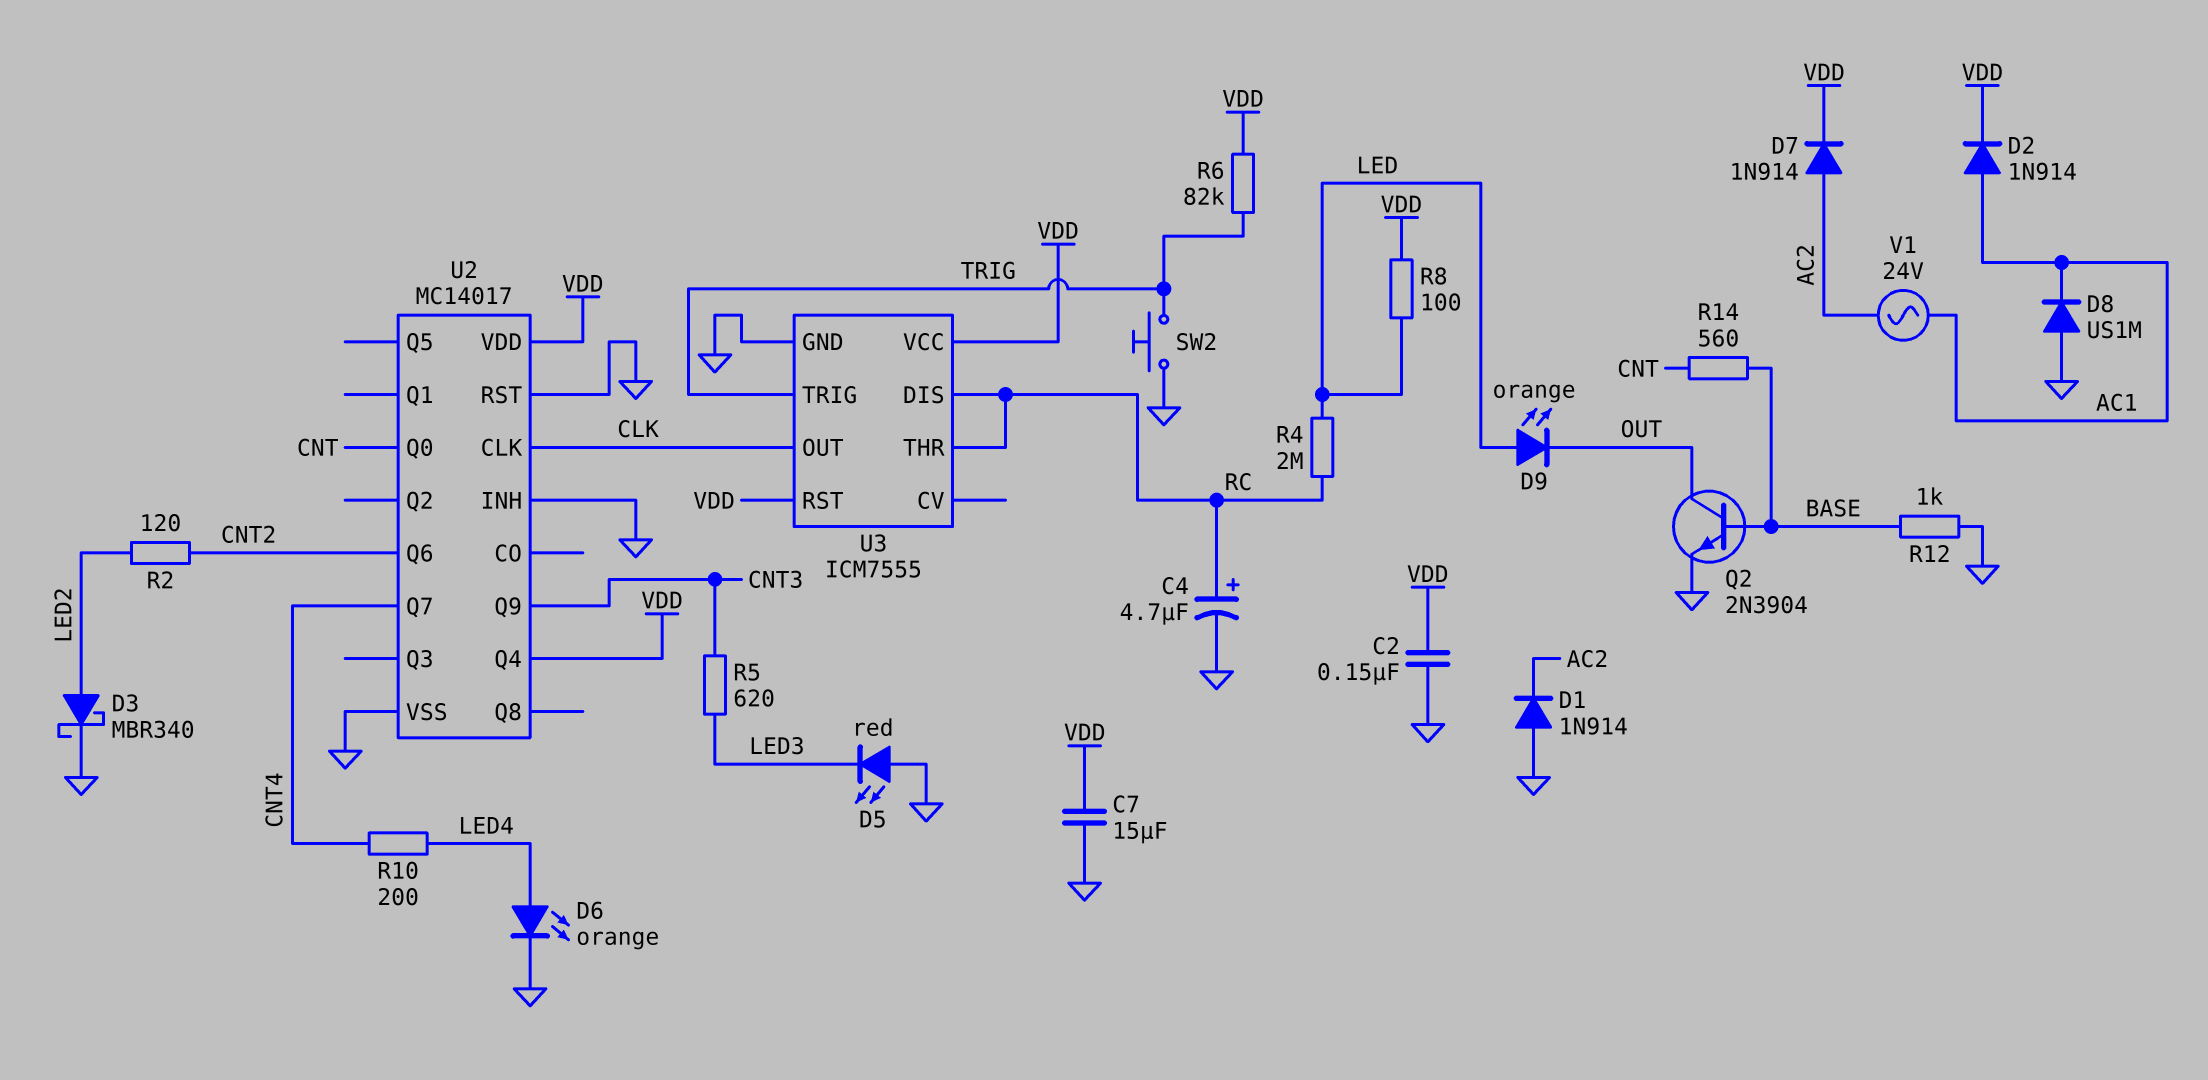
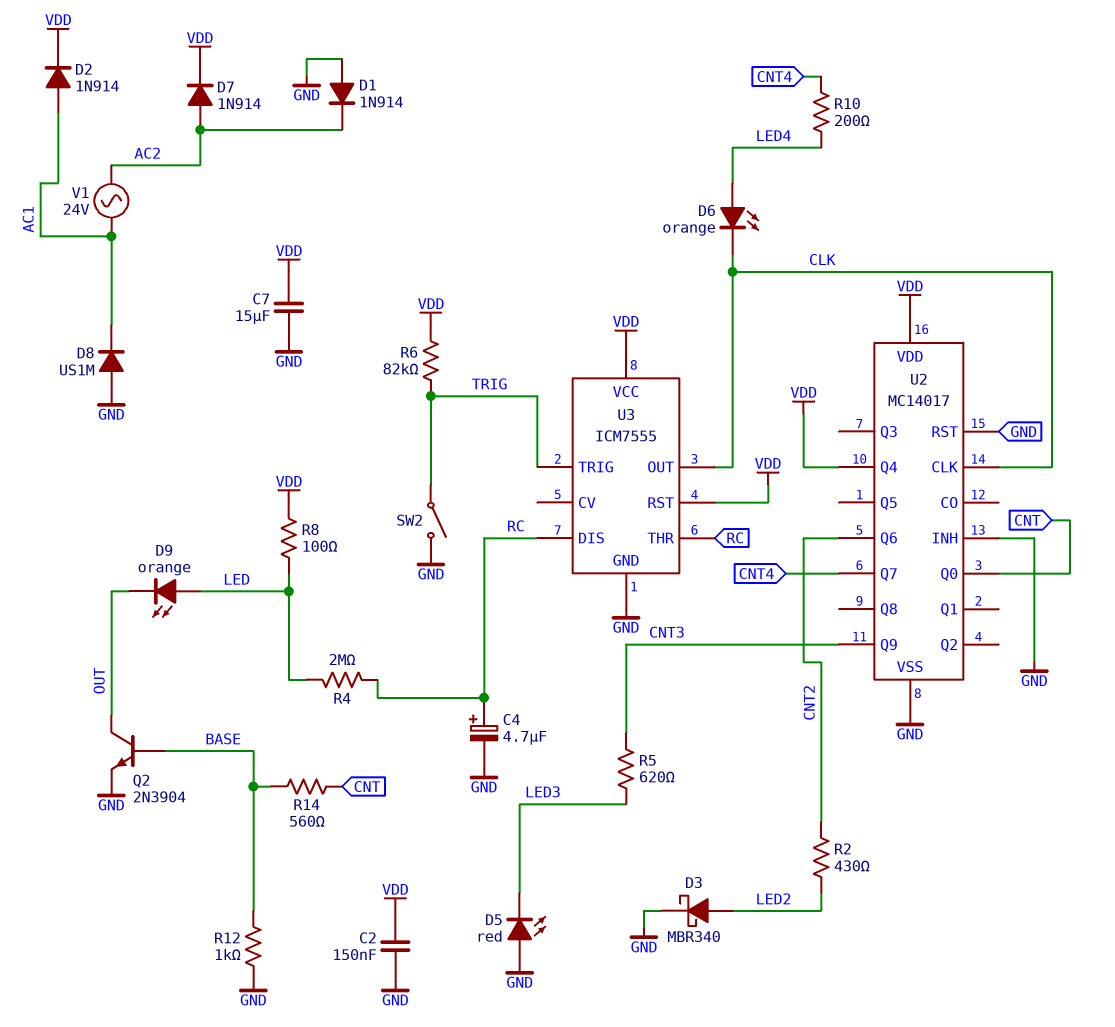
D6: LED orange (A LED4, K GND) -> LED orange (A LED4, K CLK)
R2: 120 (CNT2, LED2) -> 430 (CNT2, LED2)
SW2: button (GND, TRIG) -> switch (GND, TRIG)

